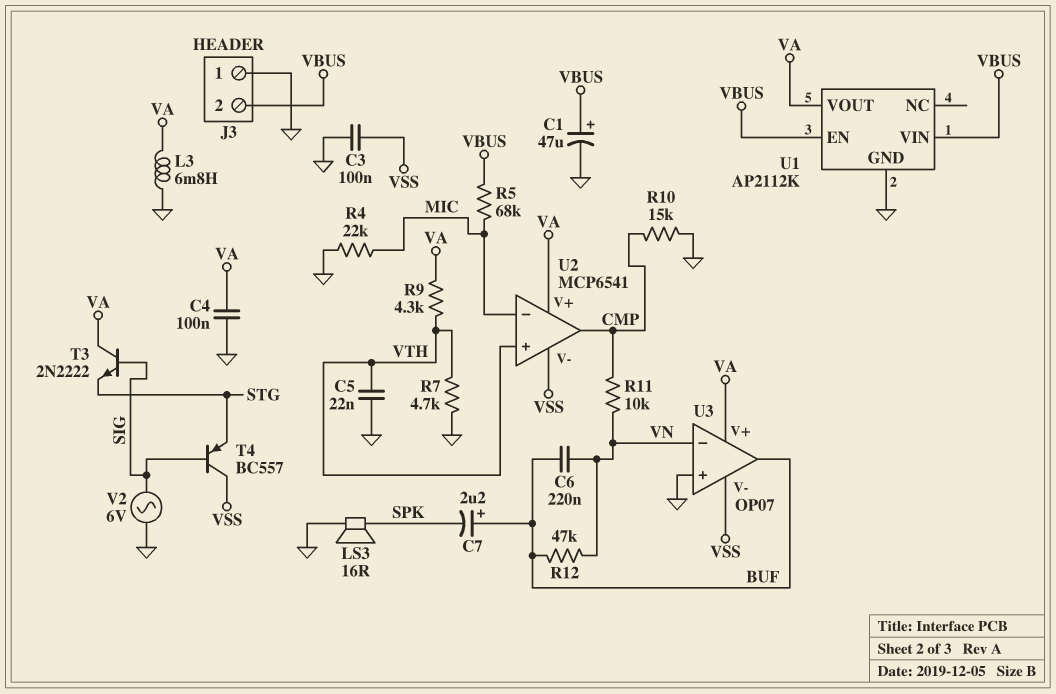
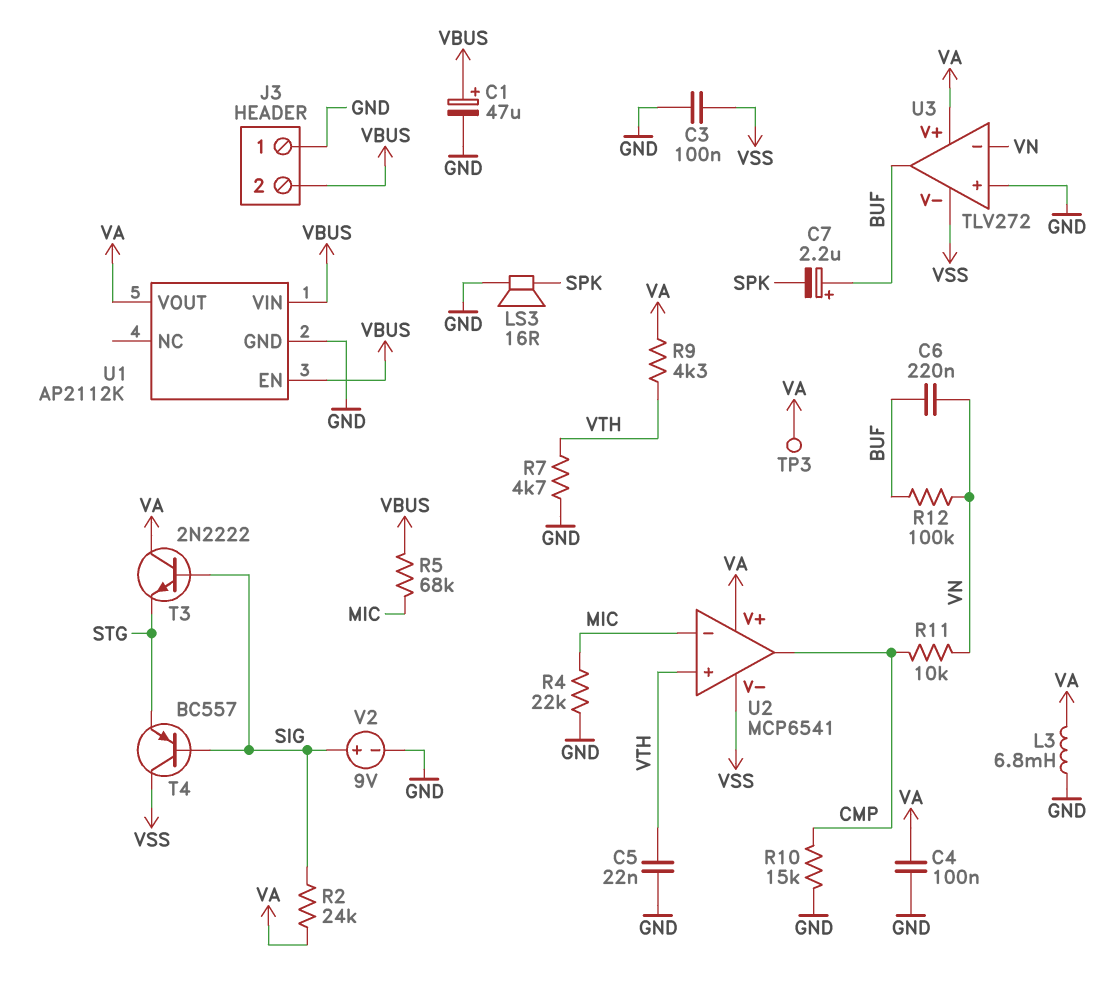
R2: none -> 24k (SIG, VA)
R12: 47k (BUF, VN) -> 100k (BUF, VN)
TP3: none -> test point (VA)
U3: OP07 -> TLV272
V2: AC 6V (GND, SIG) -> 9V (plus SIG, minus GND)

